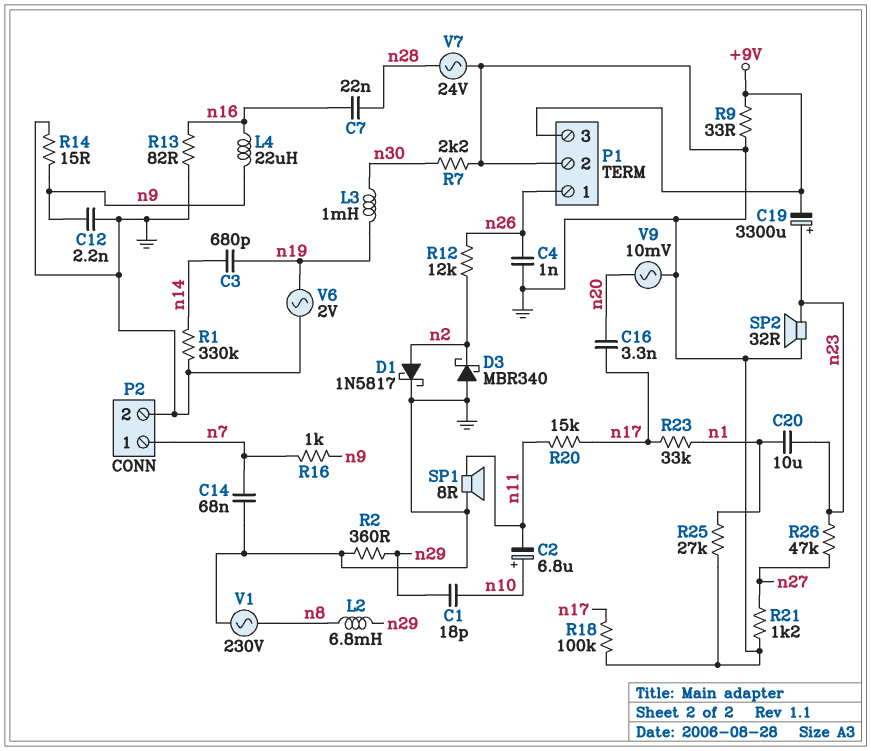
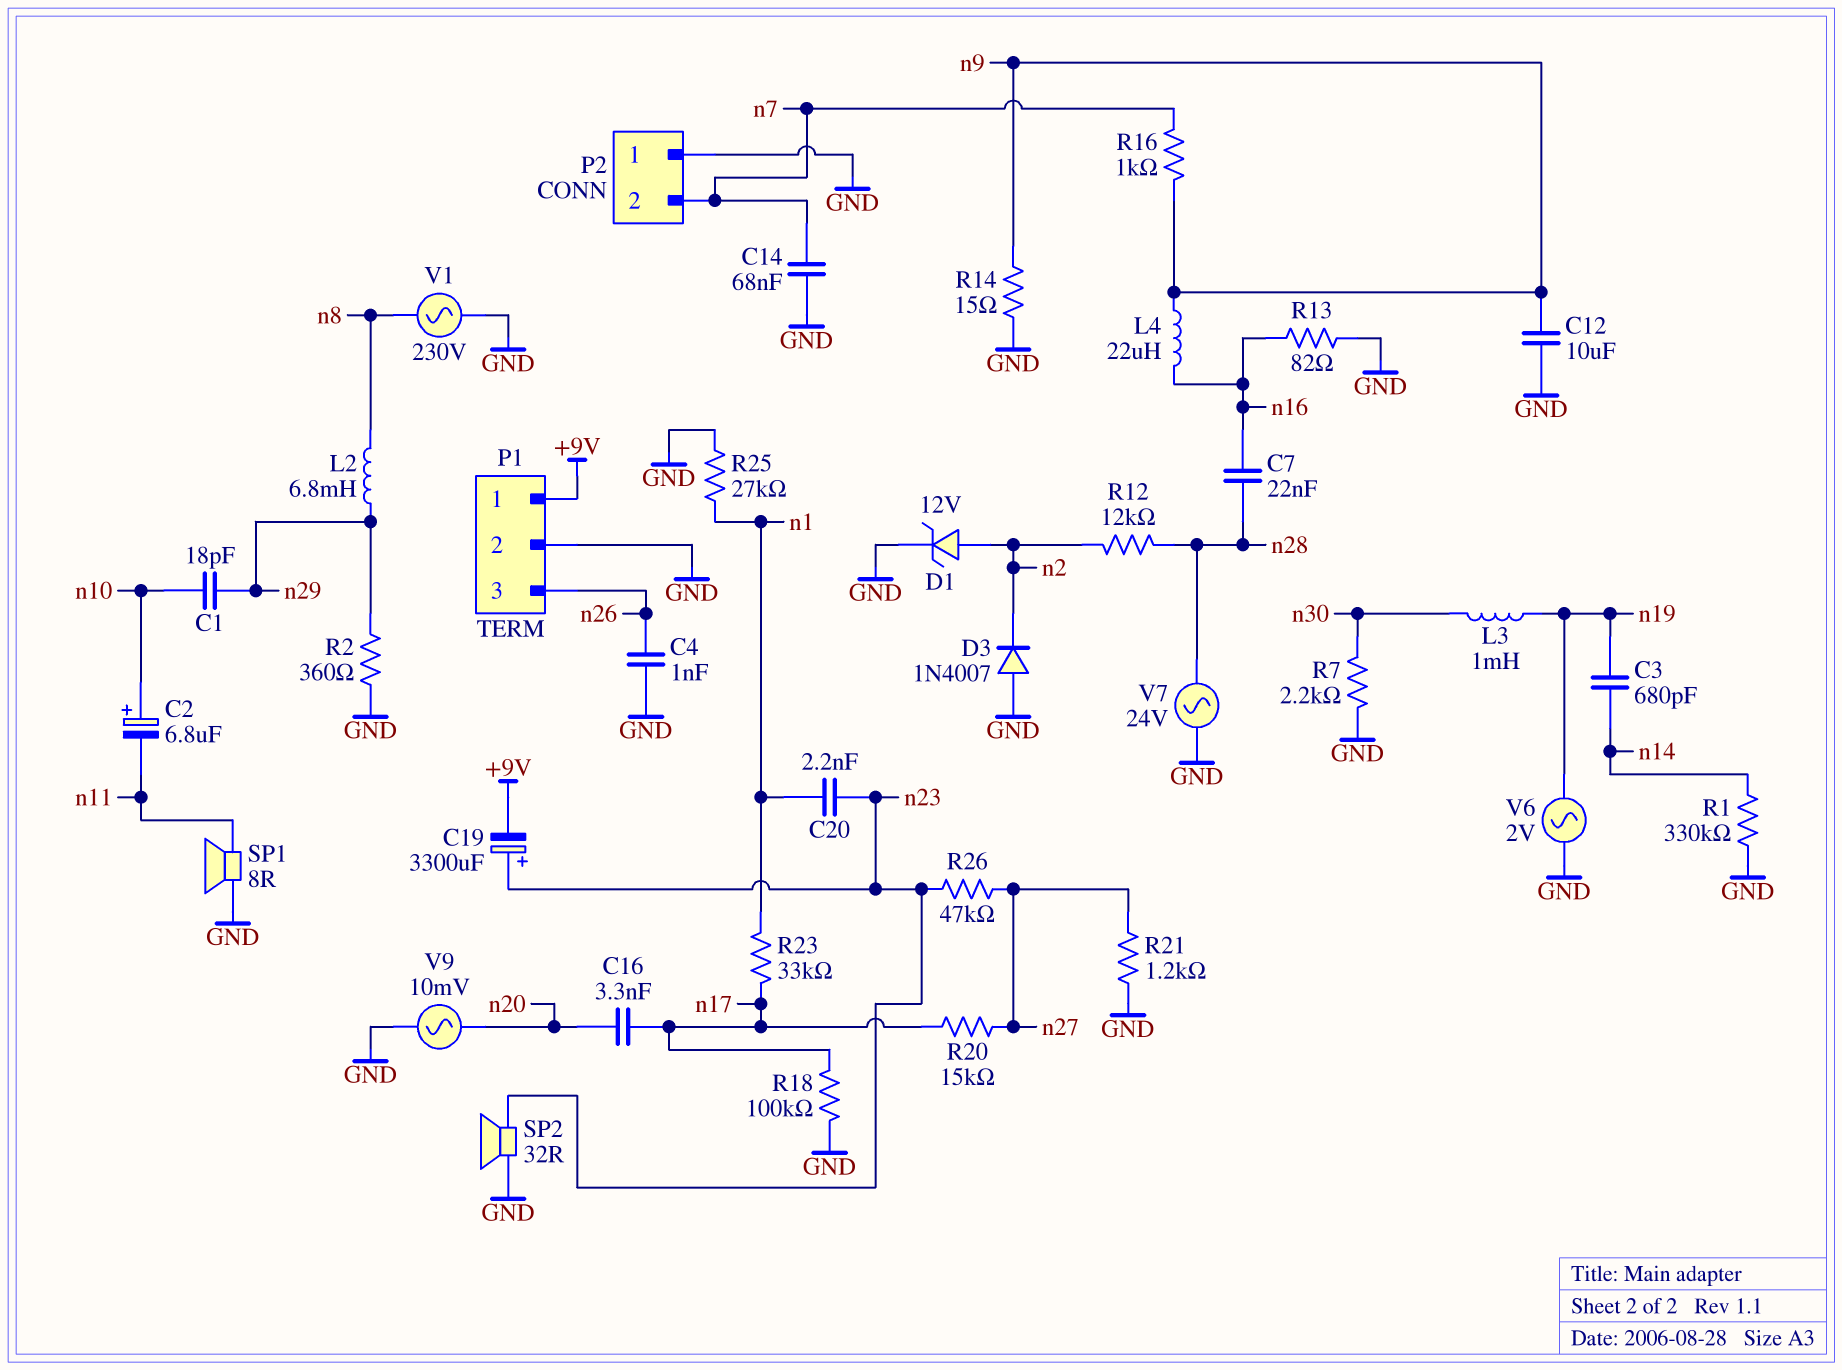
C12: 2.2nF (GND, n9) -> 10uF (GND, n9)
C20: 10uF (n1, n23) -> 2.2nF (n1, n23)
D1: schottky 1N5817 (A n2, K GND) -> zener 12V (A n2, K GND)
D3: schottky MBR340 (A GND, K n2) -> diode 1N4007 (A GND, K n2)
P1 pin 1: n26 -> +9V
P1 pin 3: +9V -> n26
P2 pin 1: n7 -> GND
P2 pin 2: GND -> n7
R9: 33 (+9V, GND) -> none
R12: 12k (n2, n26) -> 12k (n2, n28)
R20: 15k (n11, n17) -> 15k (n17, n27)

